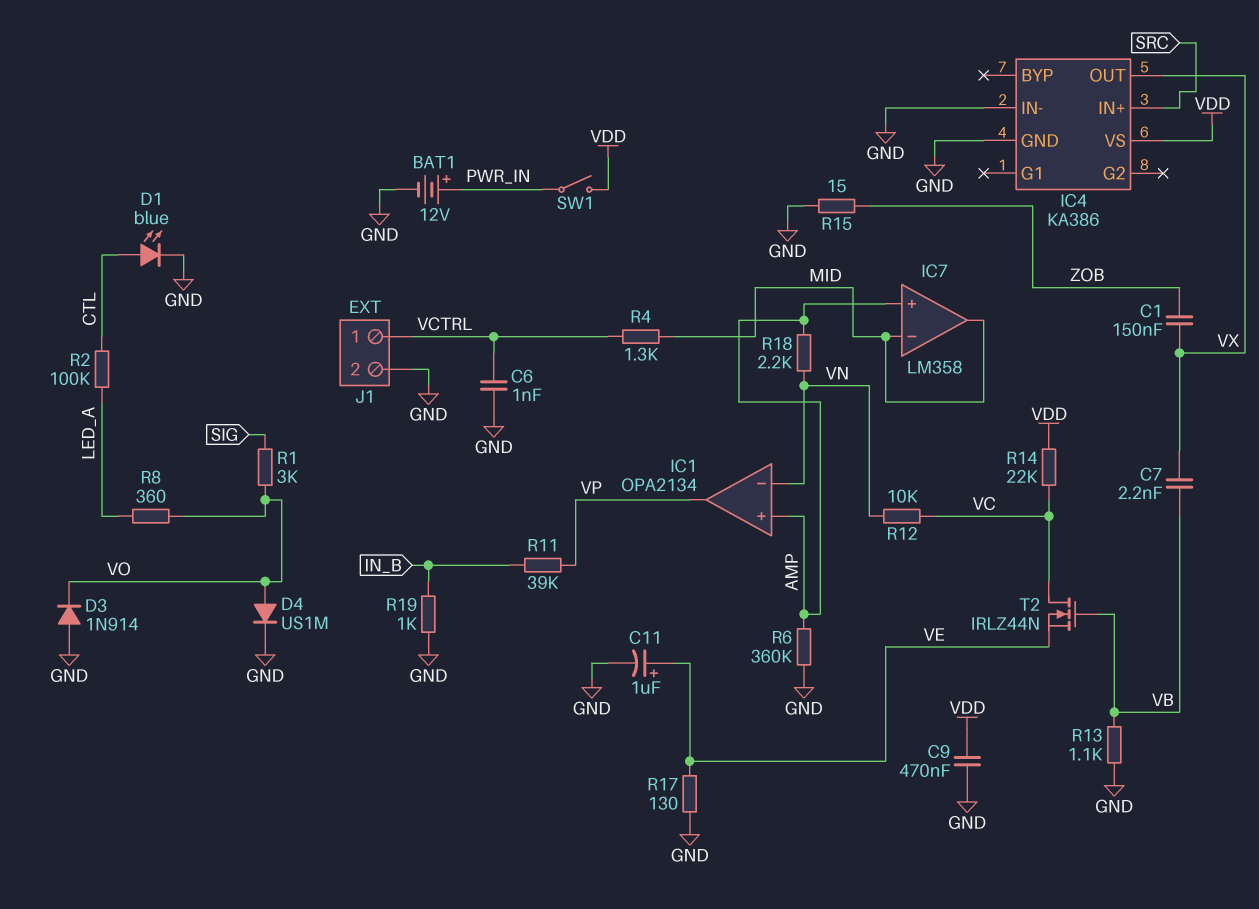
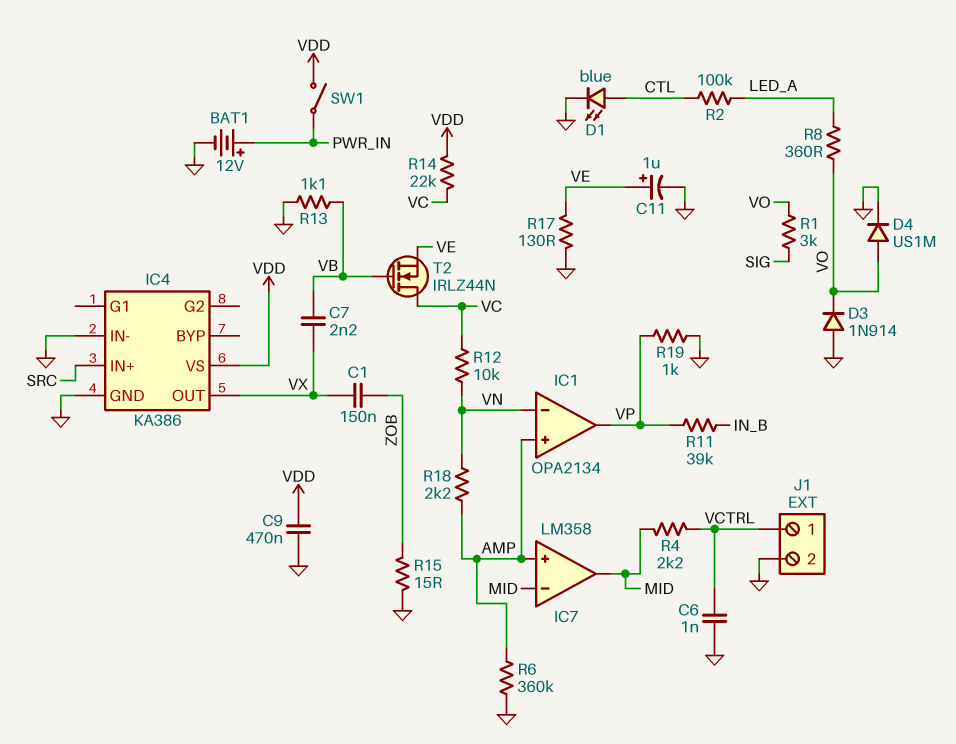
R4: 1.3k (MID, VCTRL) -> 2.2k (MID, VCTRL)
R19: 1k (GND, IN_B) -> 1k (GND, VP)

